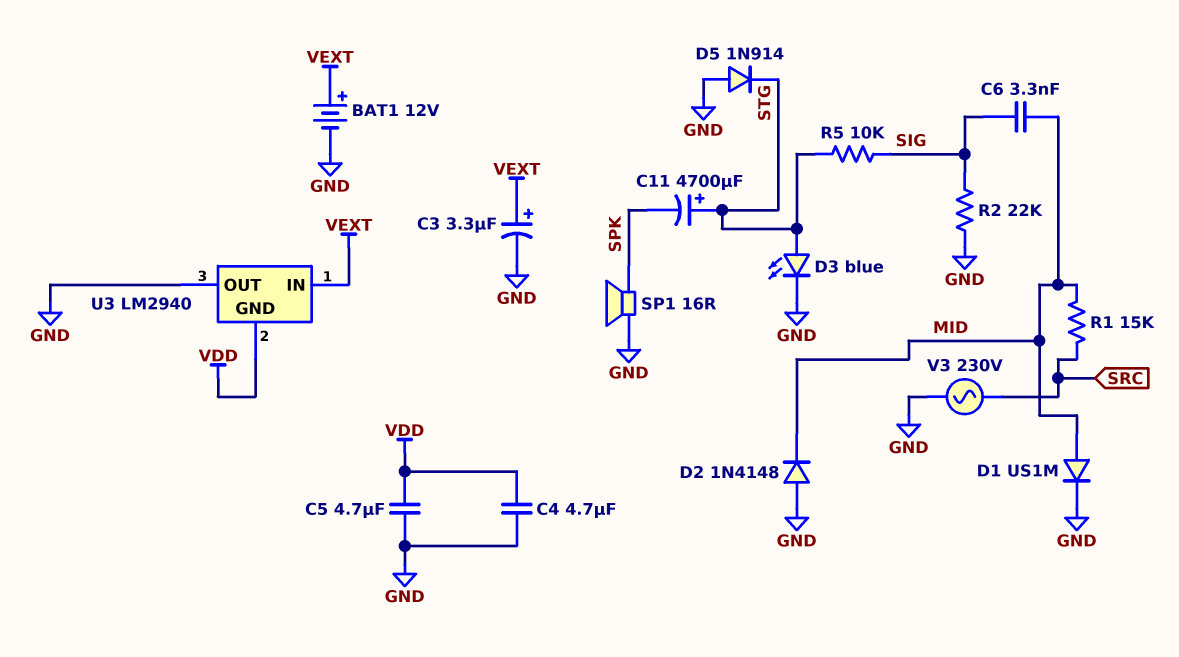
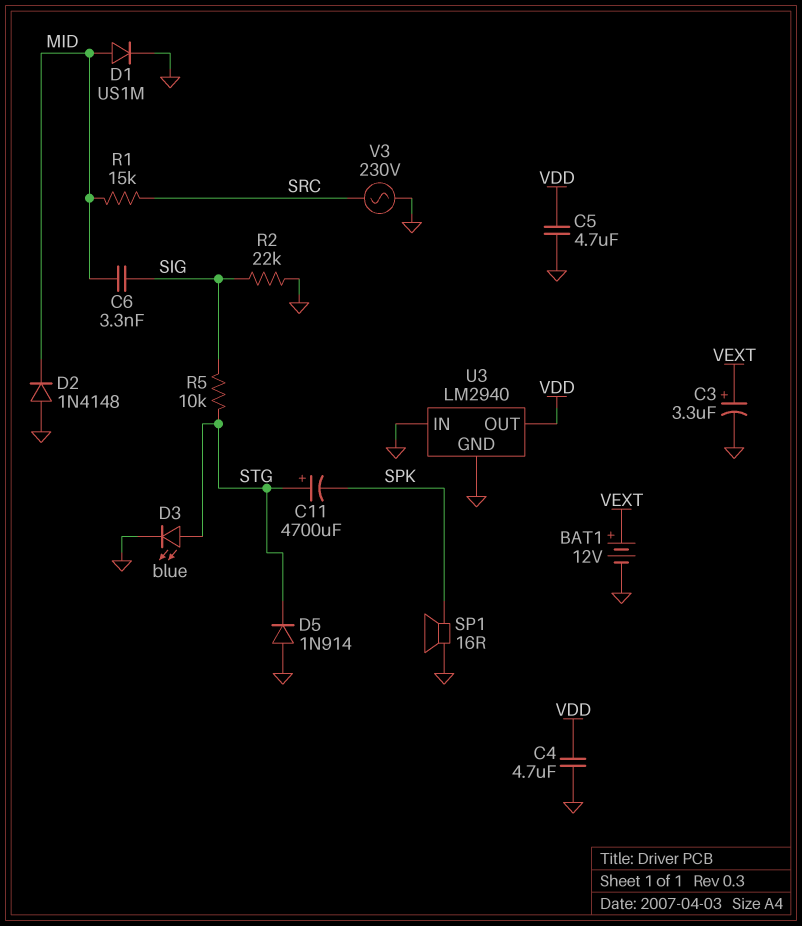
U3 pin GND: VDD -> GND
U3 pin IN: VEXT -> GND
U3 pin OUT: GND -> VDD

